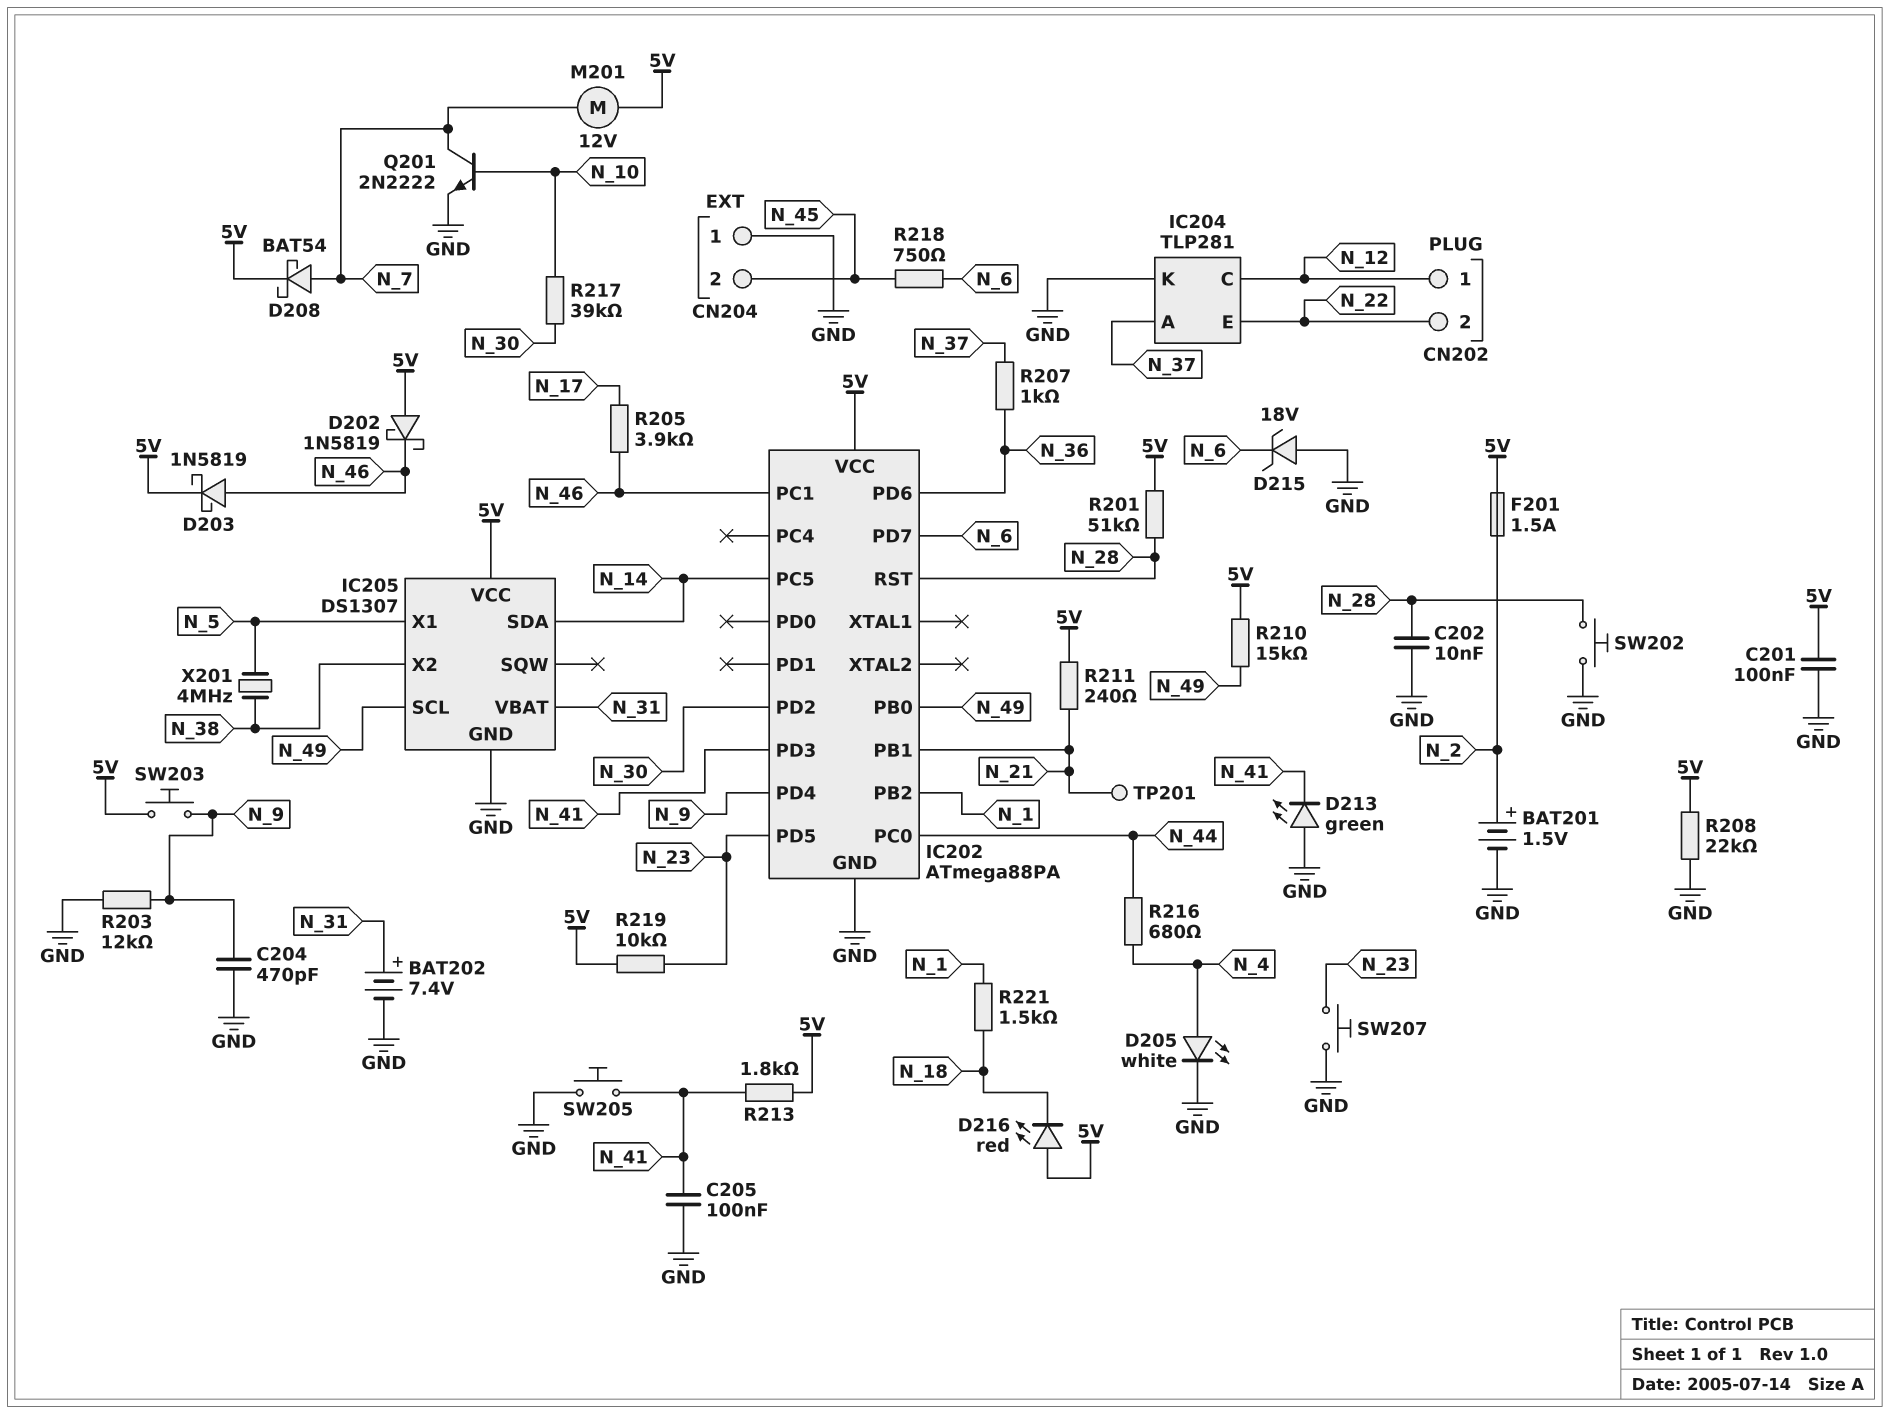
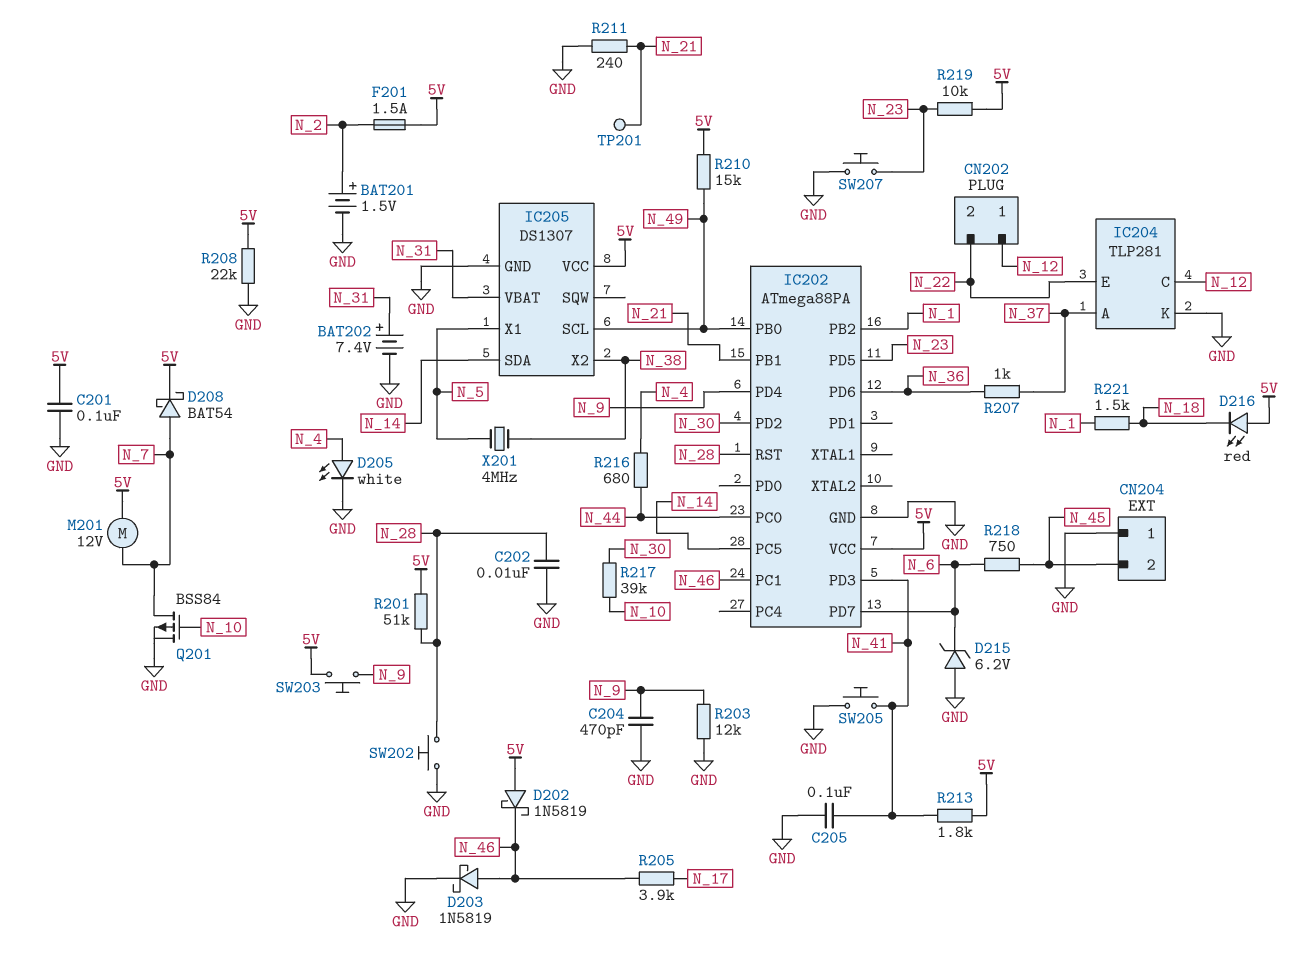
D203: schottky 1N5819 (A N_46, K 5V) -> schottky 1N5819 (A N_46, K GND)
D213: LED green (A GND, K N_41) -> none
D215: zener 18V (A GND, K N_6) -> zener 6.2V (A GND, K N_6)
Q201: NPN 2N2222 (B N_10, C N_7, E GND) -> PMOS BSS84 (G N_10, D N_7, S GND)
R211: 240 (5V, N_21) -> 240 (GND, N_21)

